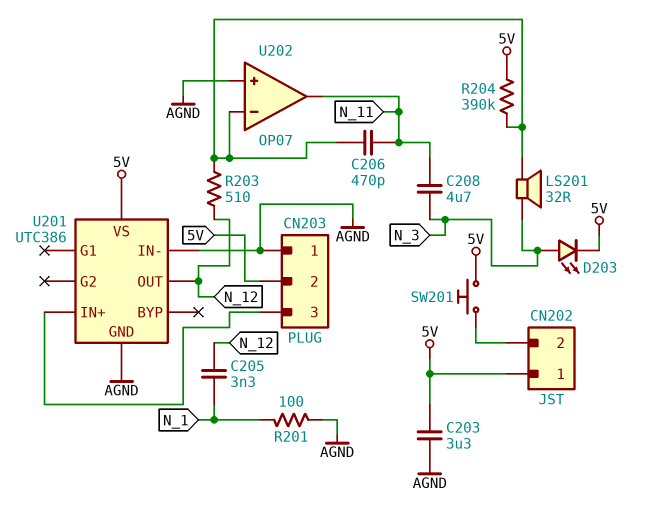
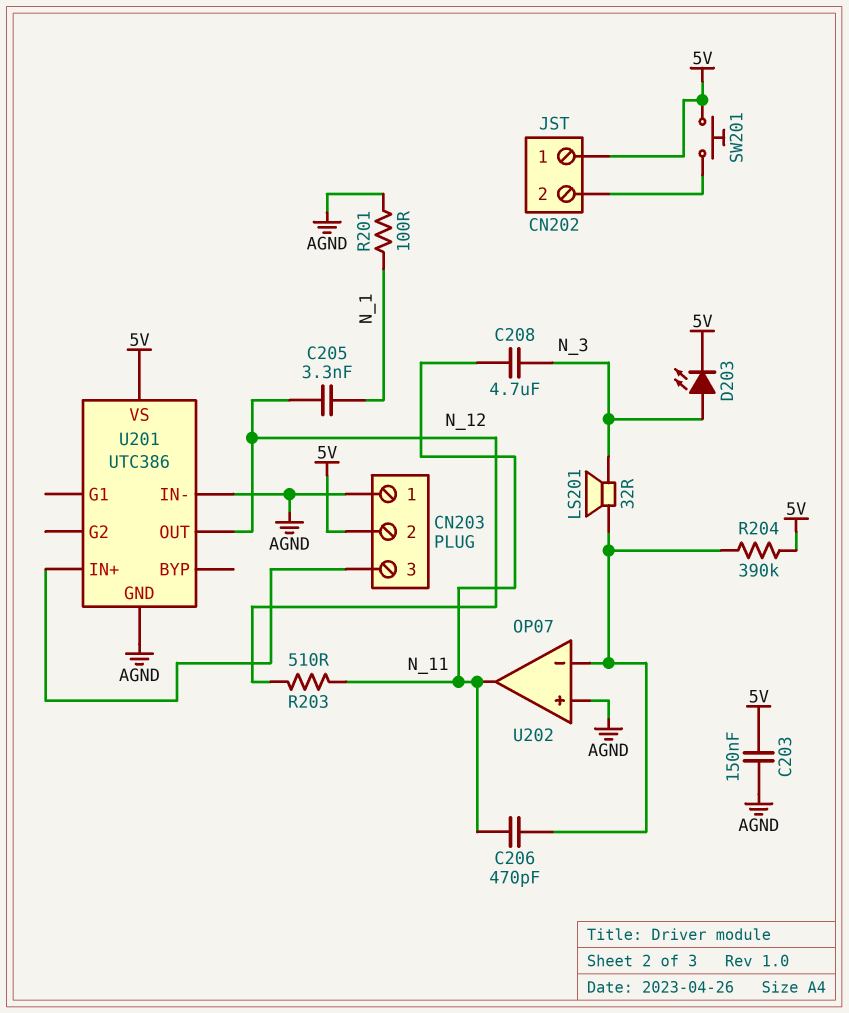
C203: 3.3uF (5V, AGND) -> 150nF (5V, AGND)
R203: 510 (N_12, U202/in-) -> 510 (N_11, N_12)

